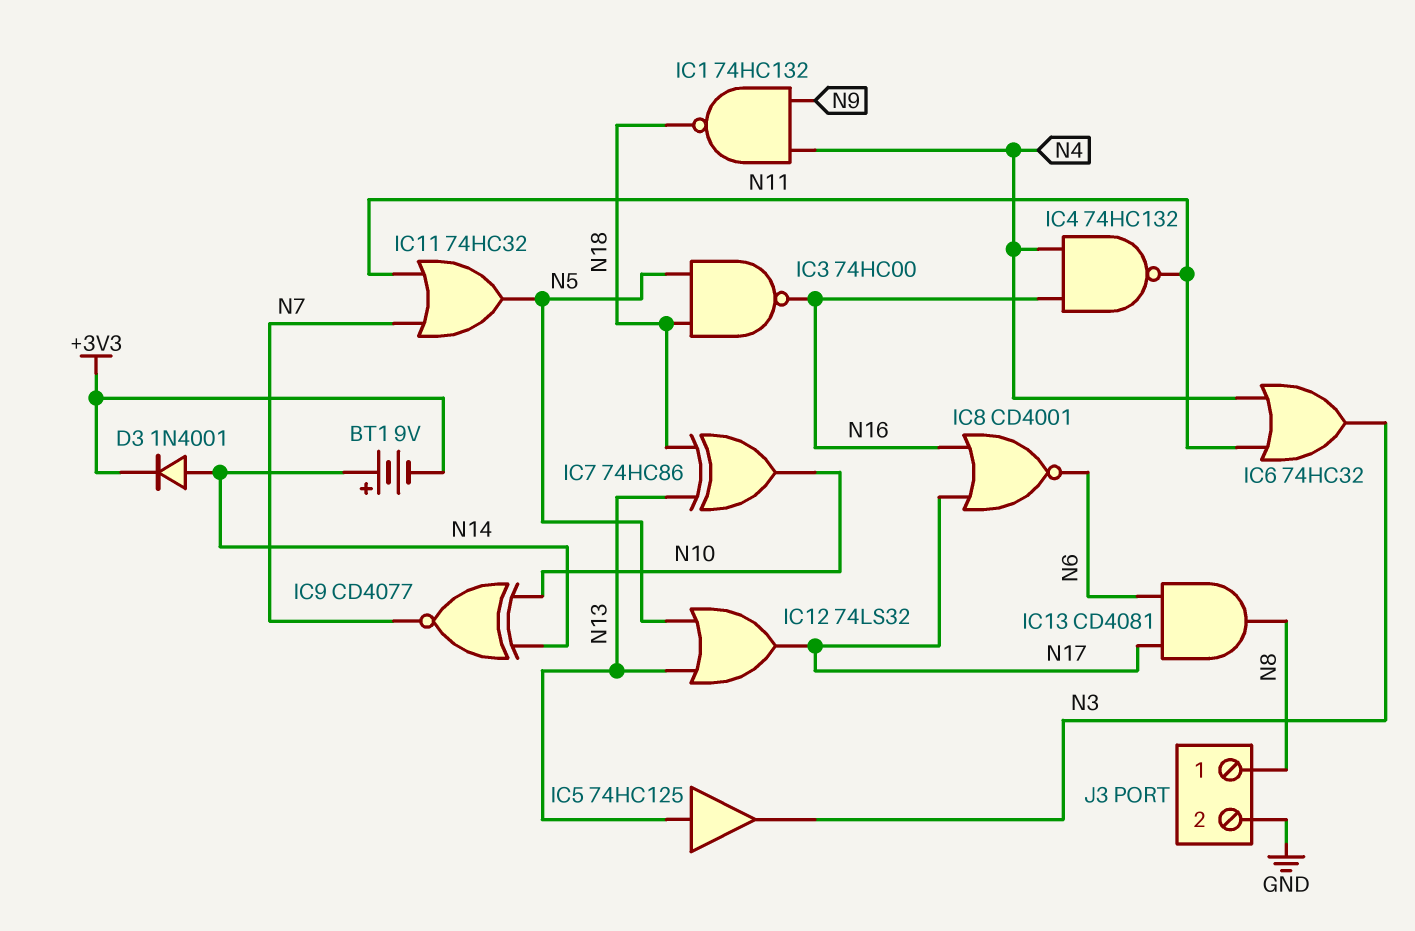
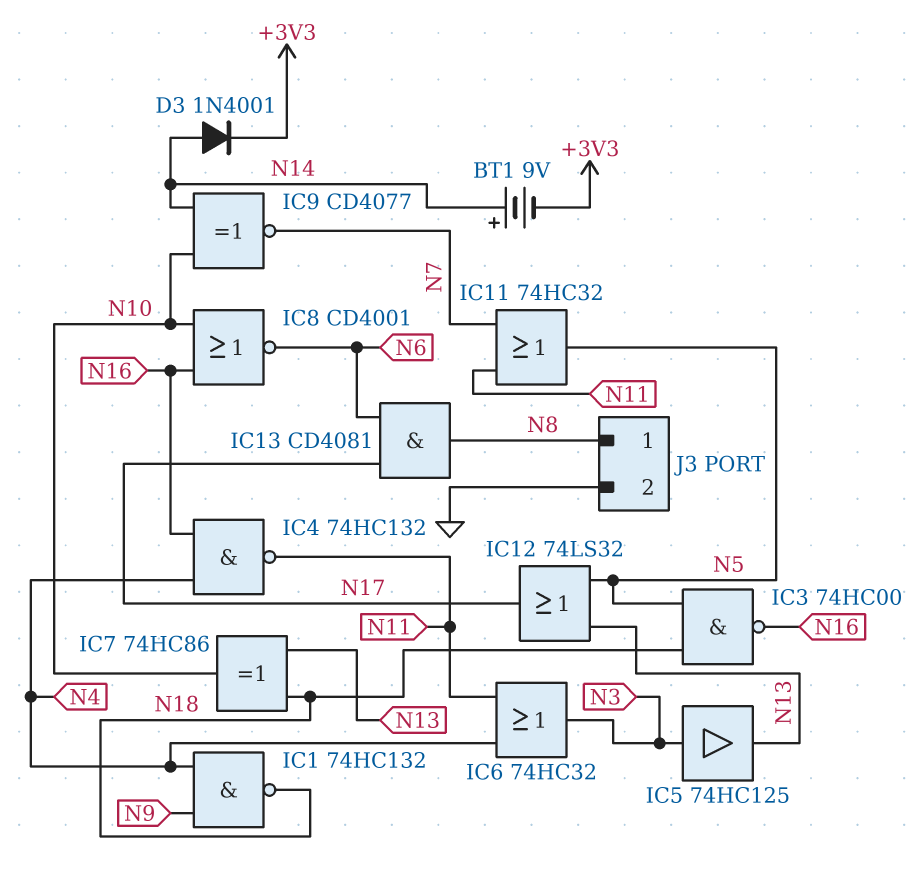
IC5: buffer 74HC125 (in N13, out N3) -> buffer 74HC125 (in N3, out N13)
IC8: NOR CD4001 (in N16, in N17, out N6) -> NOR CD4001 (in N10, in N16, out N6)

